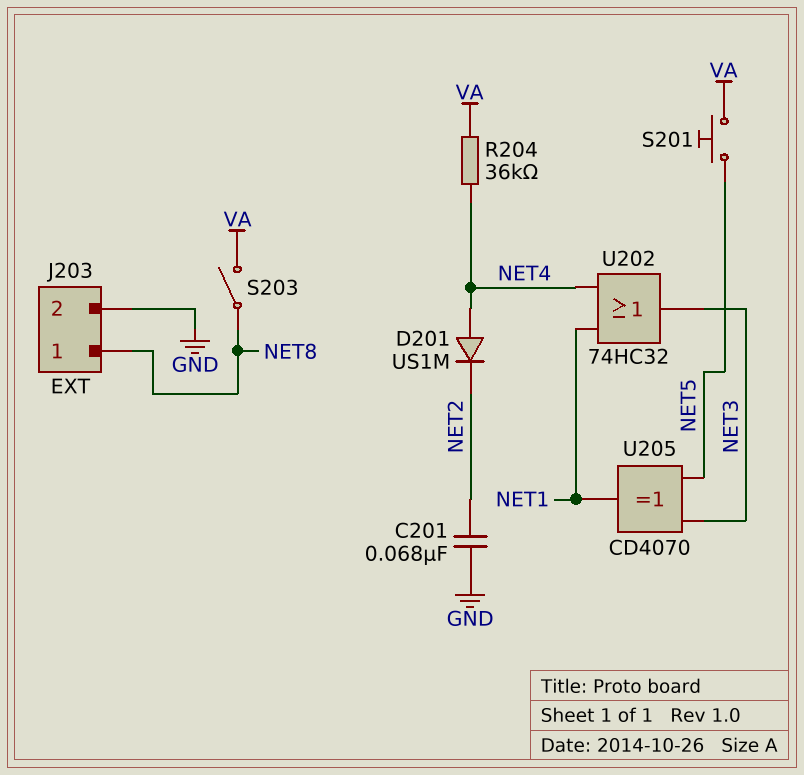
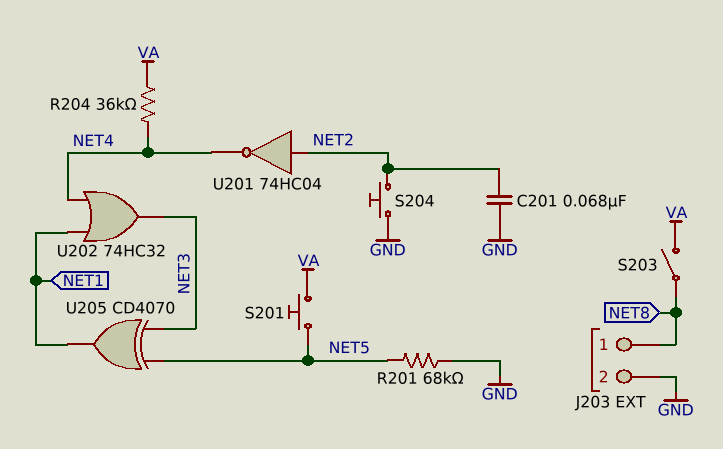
D201: diode US1M (A NET4, K NET2) -> none
R201: none -> 68k (GND, NET5)
S204: none -> button (GND, NET2)
U201: none -> NOT 74HC04 (in NET2, out NET4)

